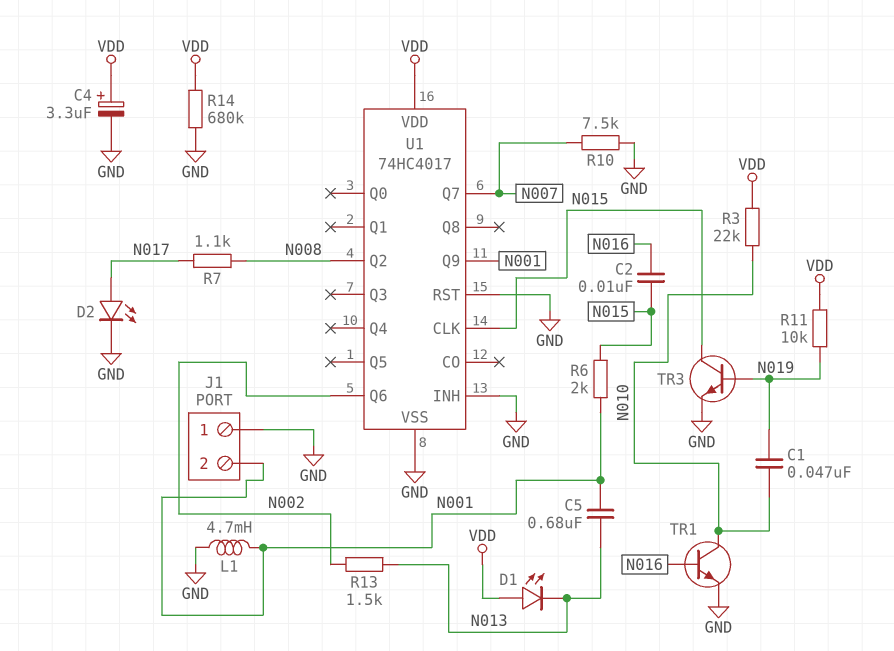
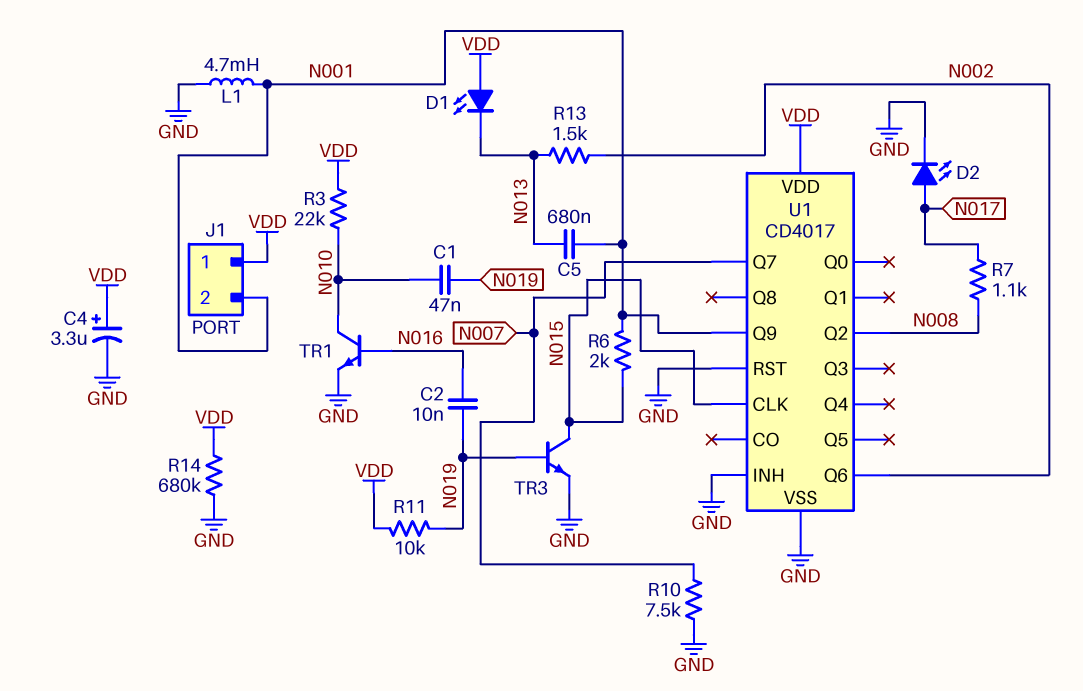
C2: 10nF (N015, N016) -> 10nF (N016, N019)
J1 pin 1: GND -> VDD
U1: 74HC4017 -> CD4017

